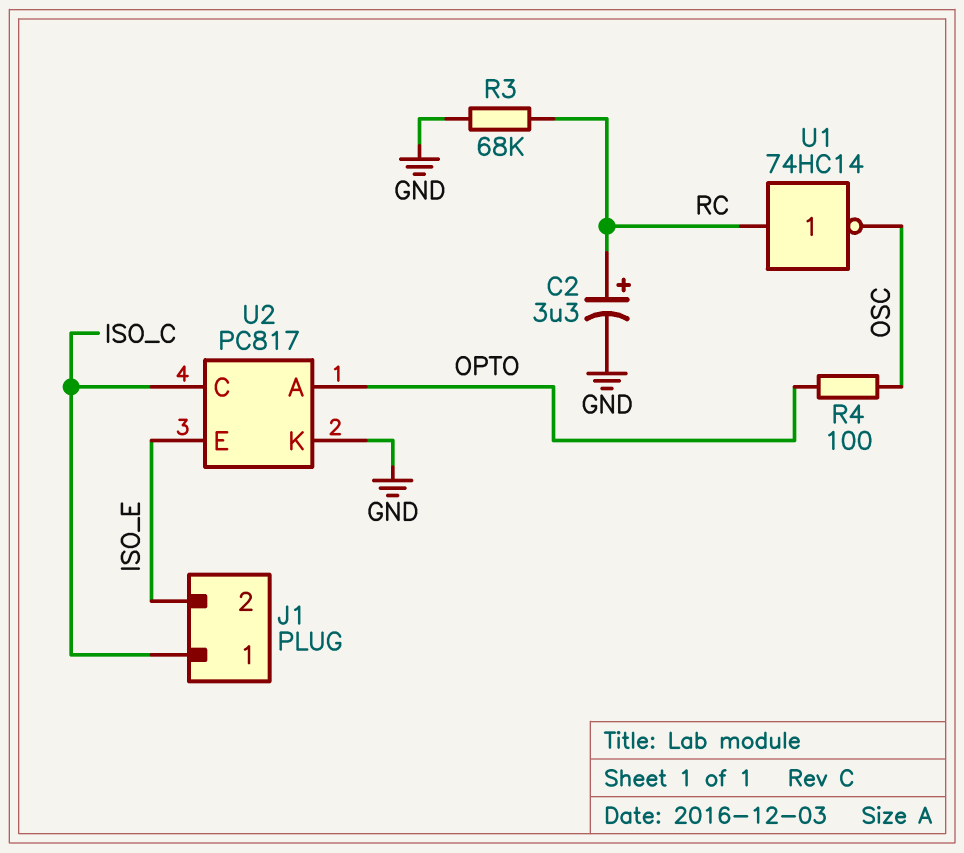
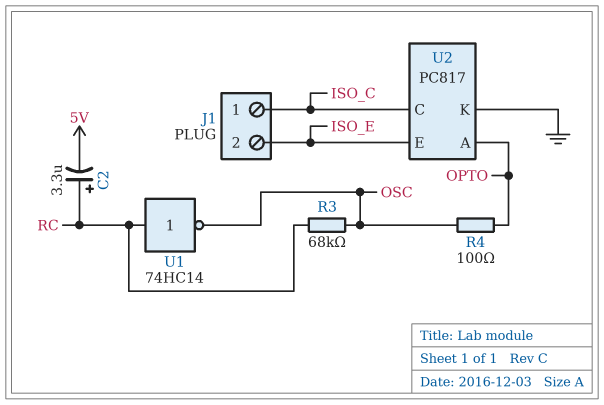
C2: 3.3uF (plus RC, minus GND) -> 3.3uF (plus RC, minus 5V)
R3: 68k (GND, RC) -> 68k (OSC, RC)

